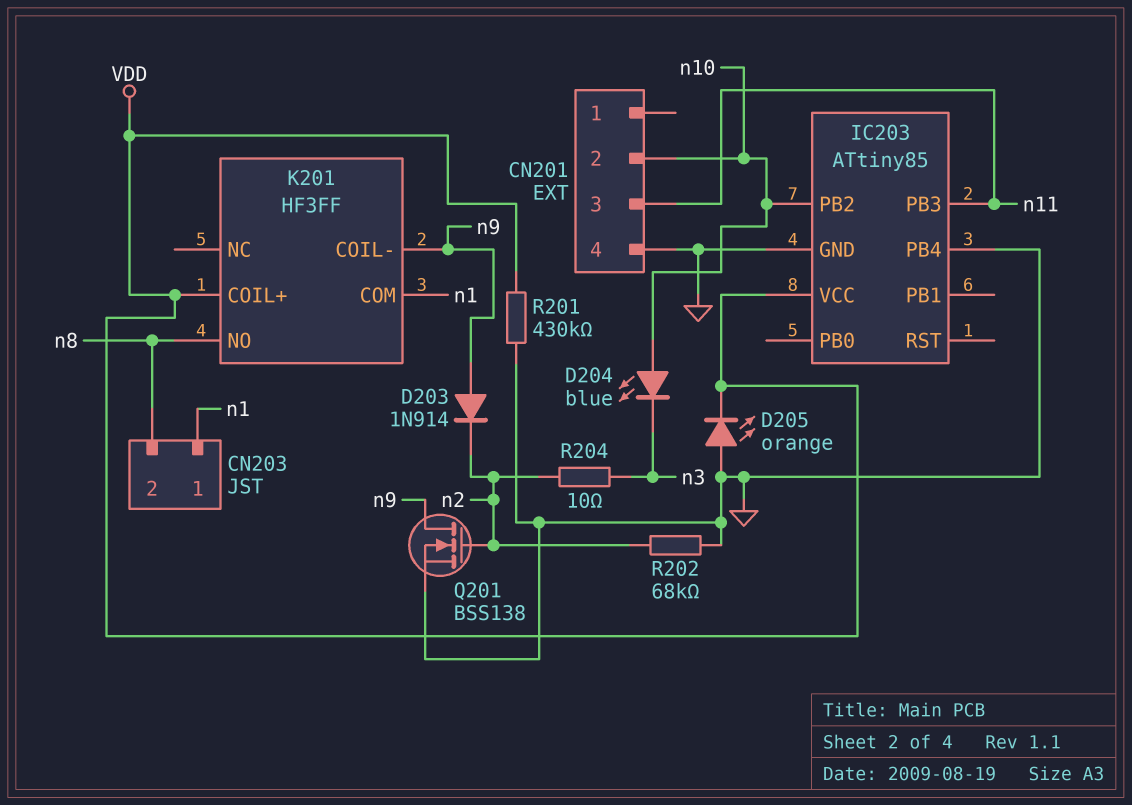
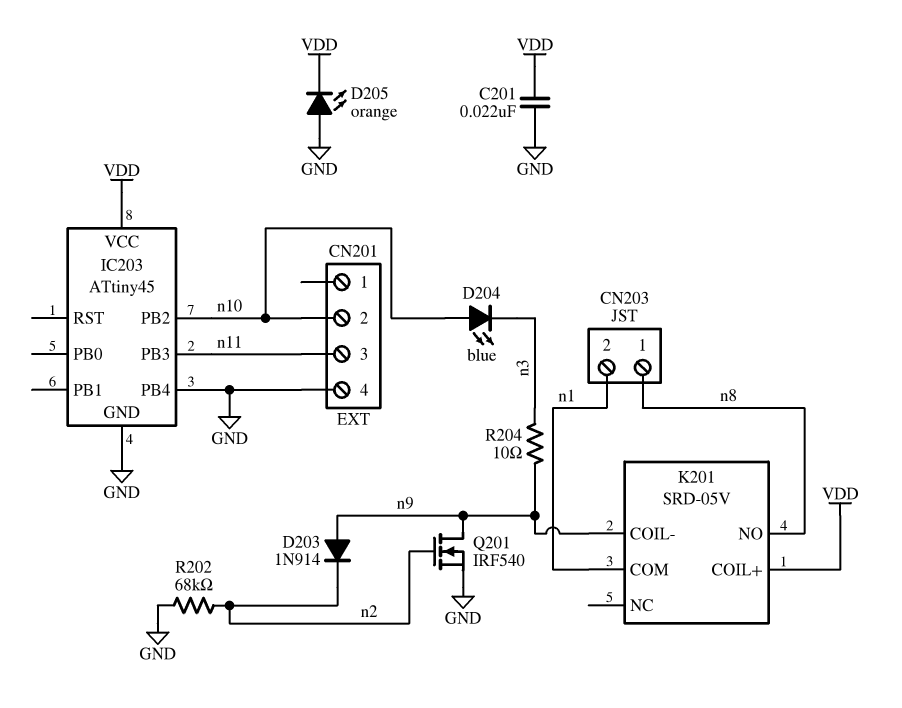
C201: none -> 22nF (GND, VDD)
CN203 pin 1: n1 -> n8
CN203 pin 2: n8 -> n1
IC203: ATtiny85 -> ATtiny45
K201: HF3FF -> SRD-05V
Q201: NMOS BSS138 (G n2, D n9, S GND) -> NMOS IRF540 (G n2, D n9, S GND)
R201: 430k (GND, VDD) -> none
R204: 10 (n2, n3) -> 10 (n3, n9)

